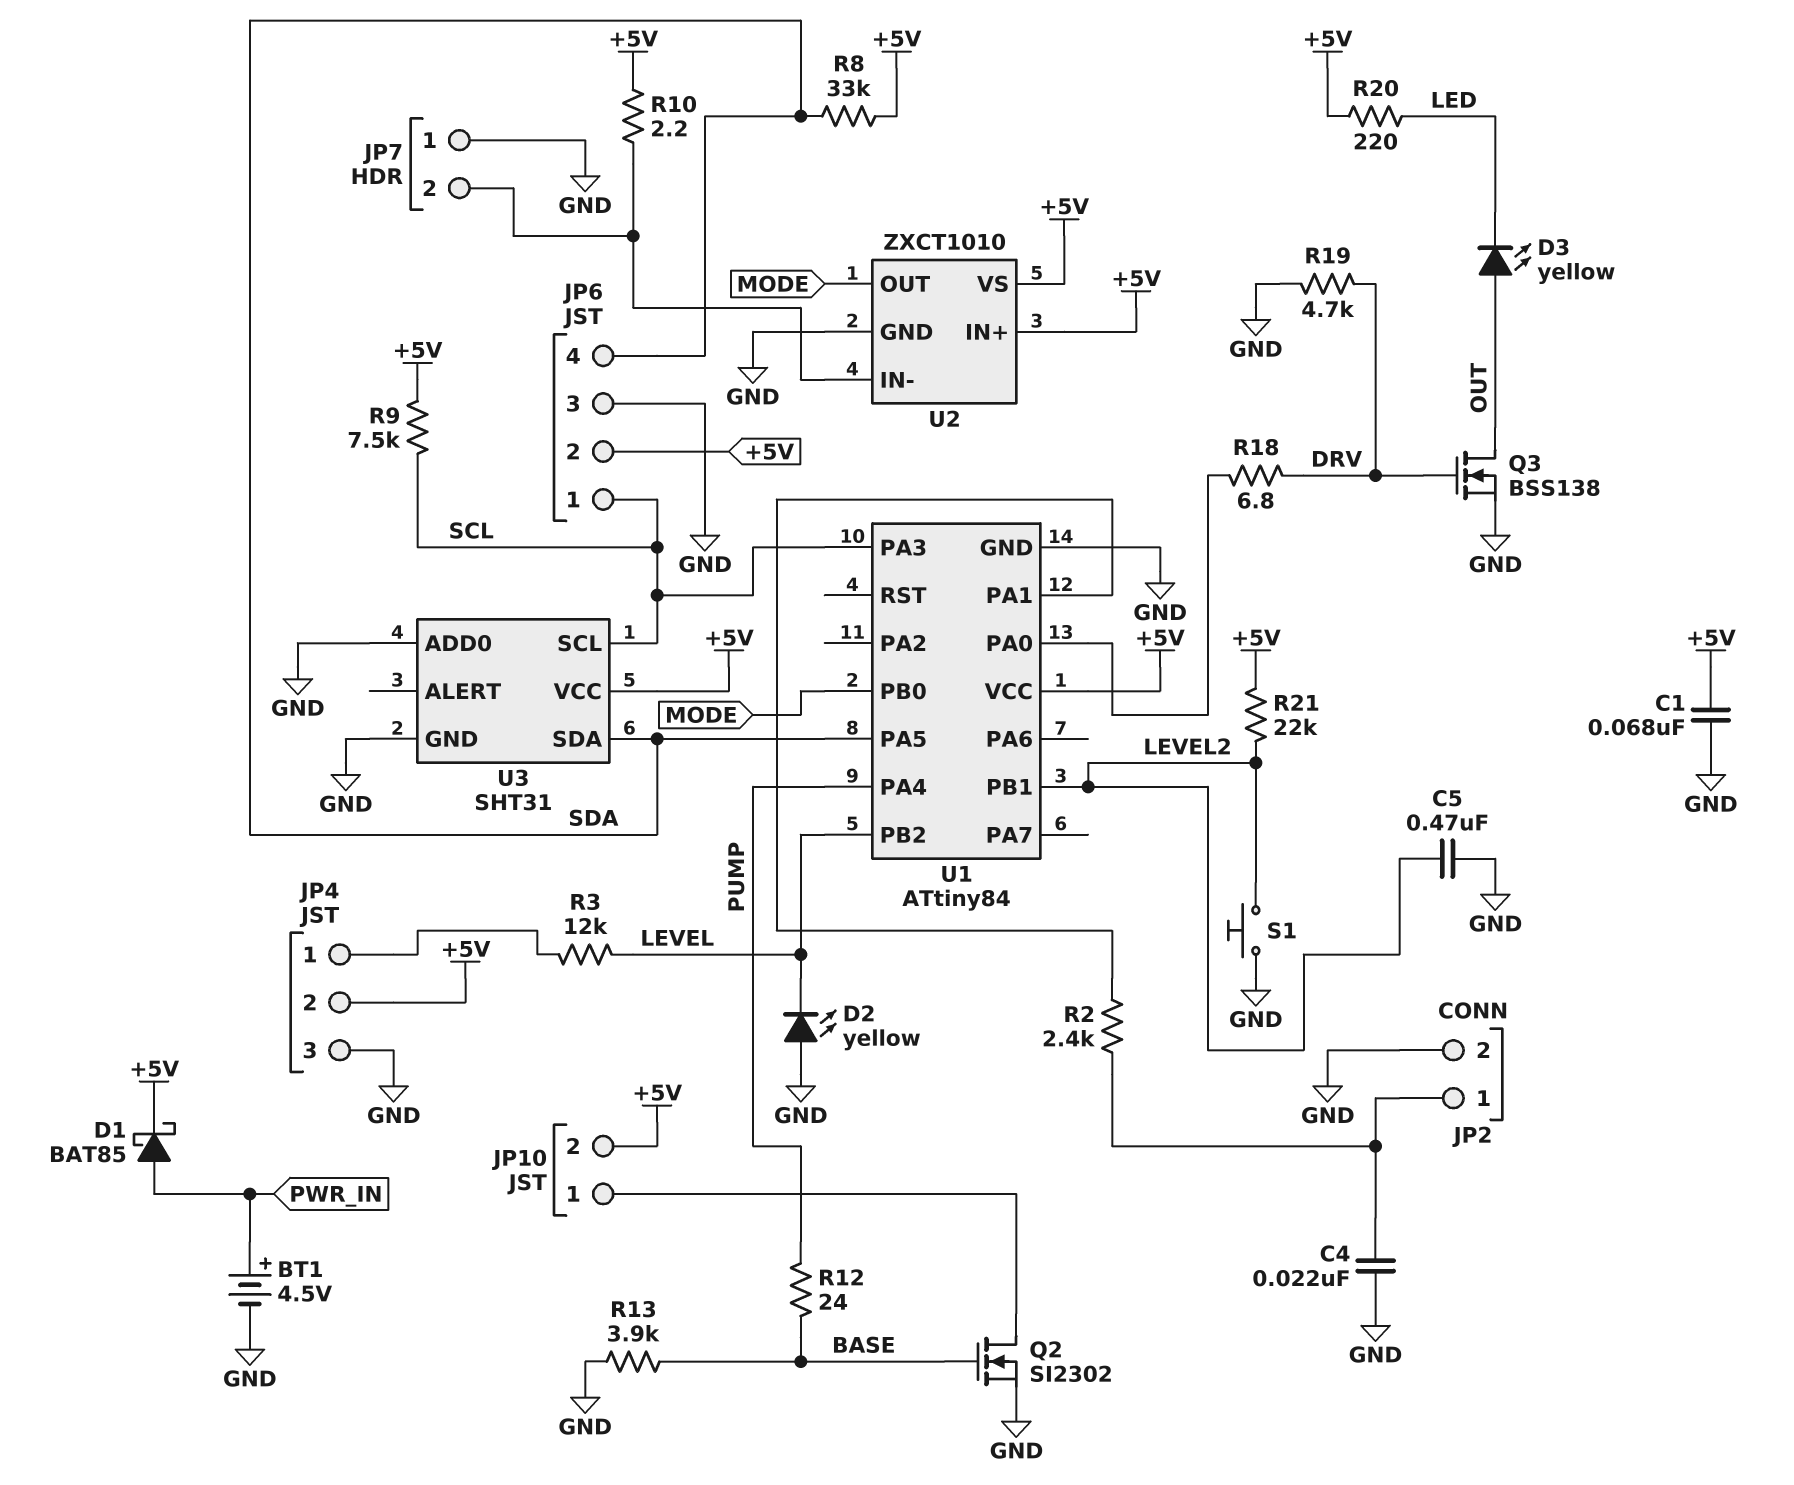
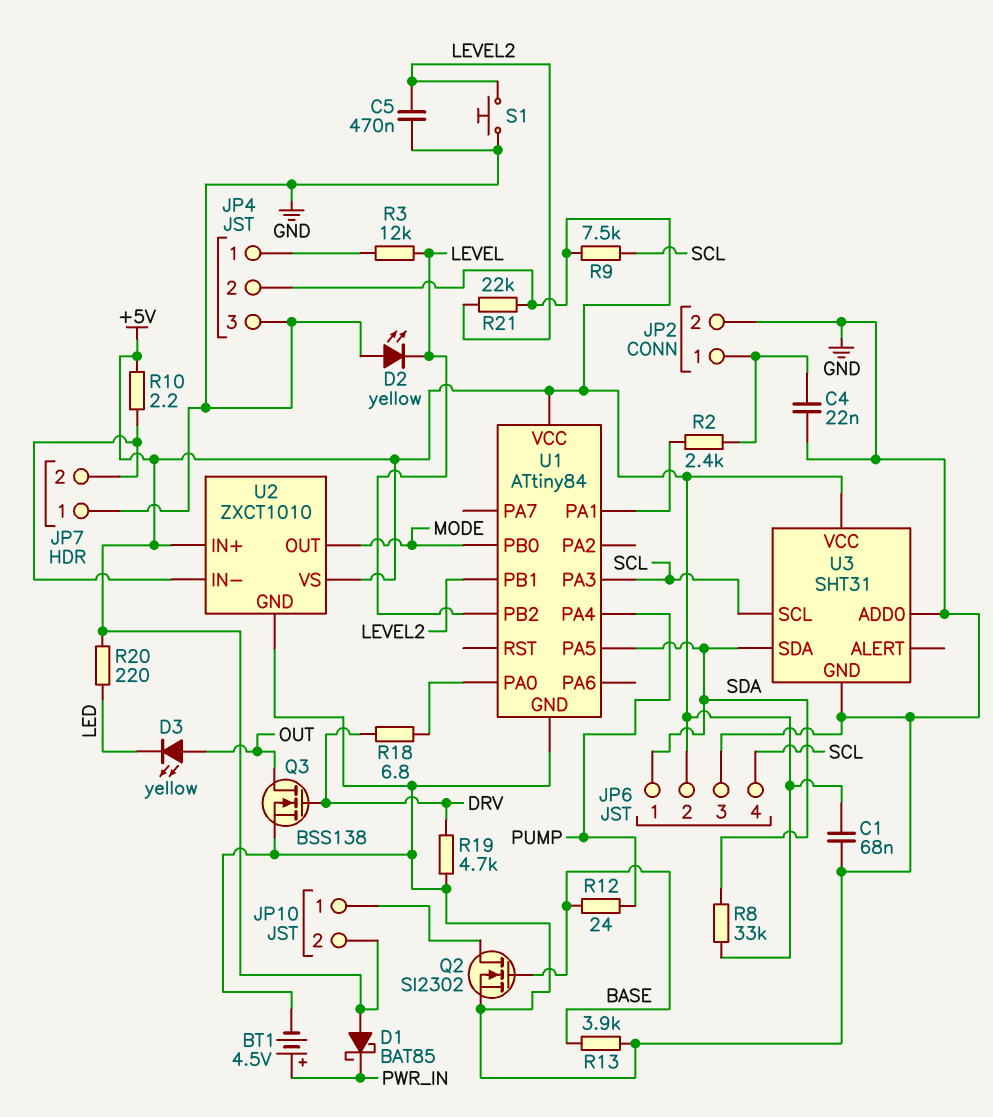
D1: schottky BAT85 (A PWR_IN, K +5V) -> schottky BAT85 (A +5V, K PWR_IN)
JP6 pin 1: SCL -> SDA
JP6 pin 4: SDA -> SCL

